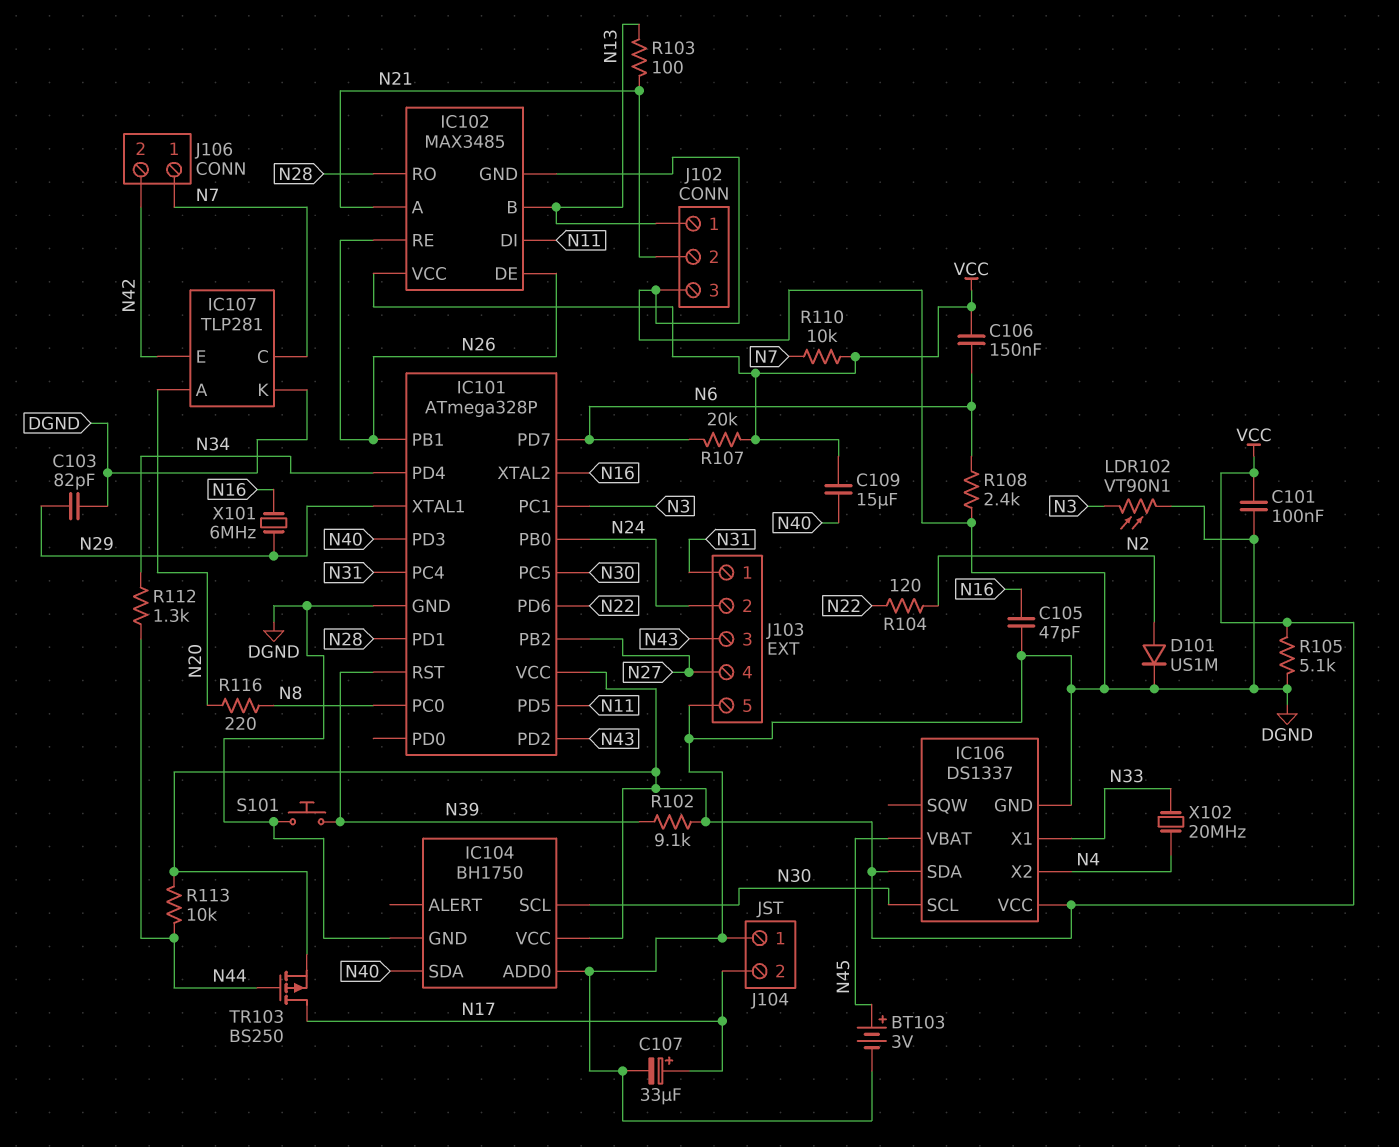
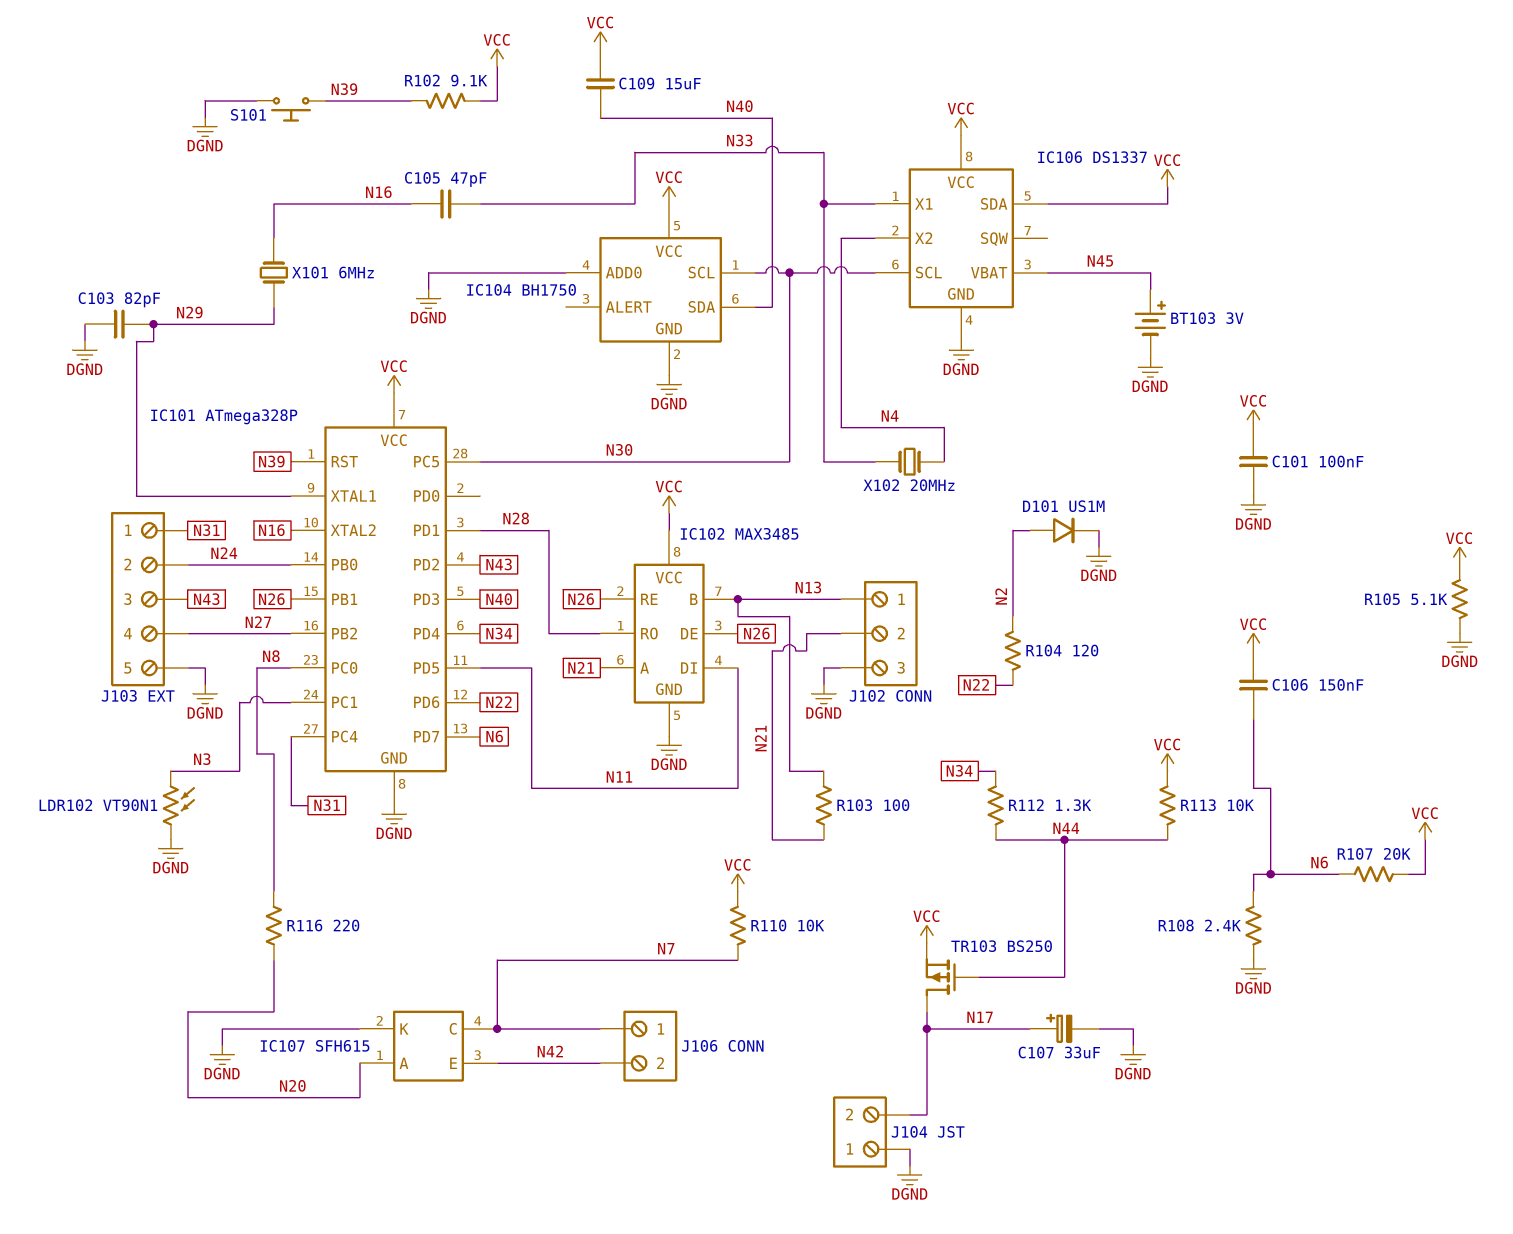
C105: 47pF (DGND, N16) -> 47pF (N16, N33)
IC107: TLP281 -> SFH615

